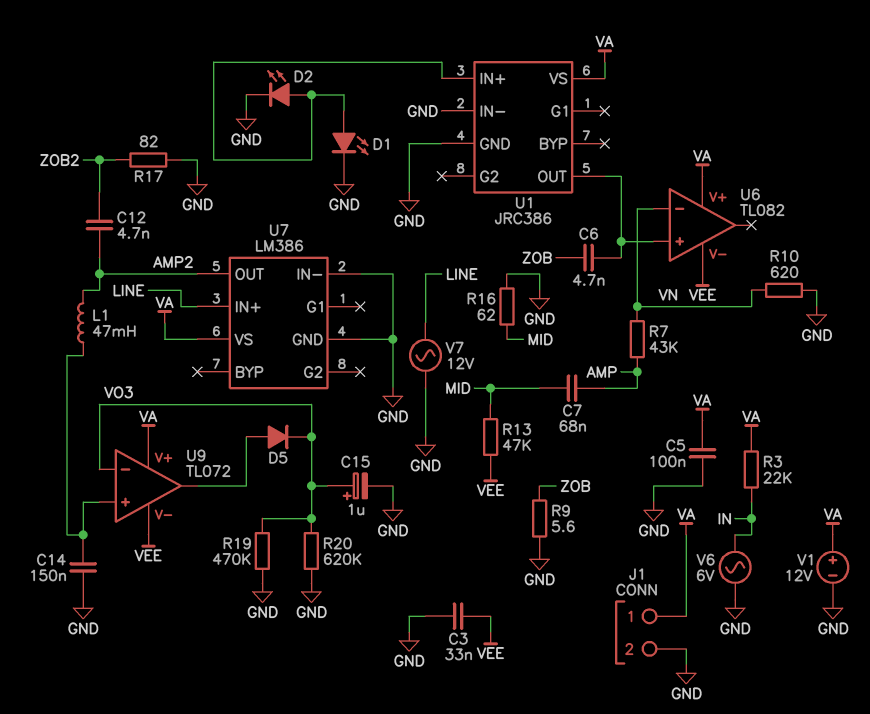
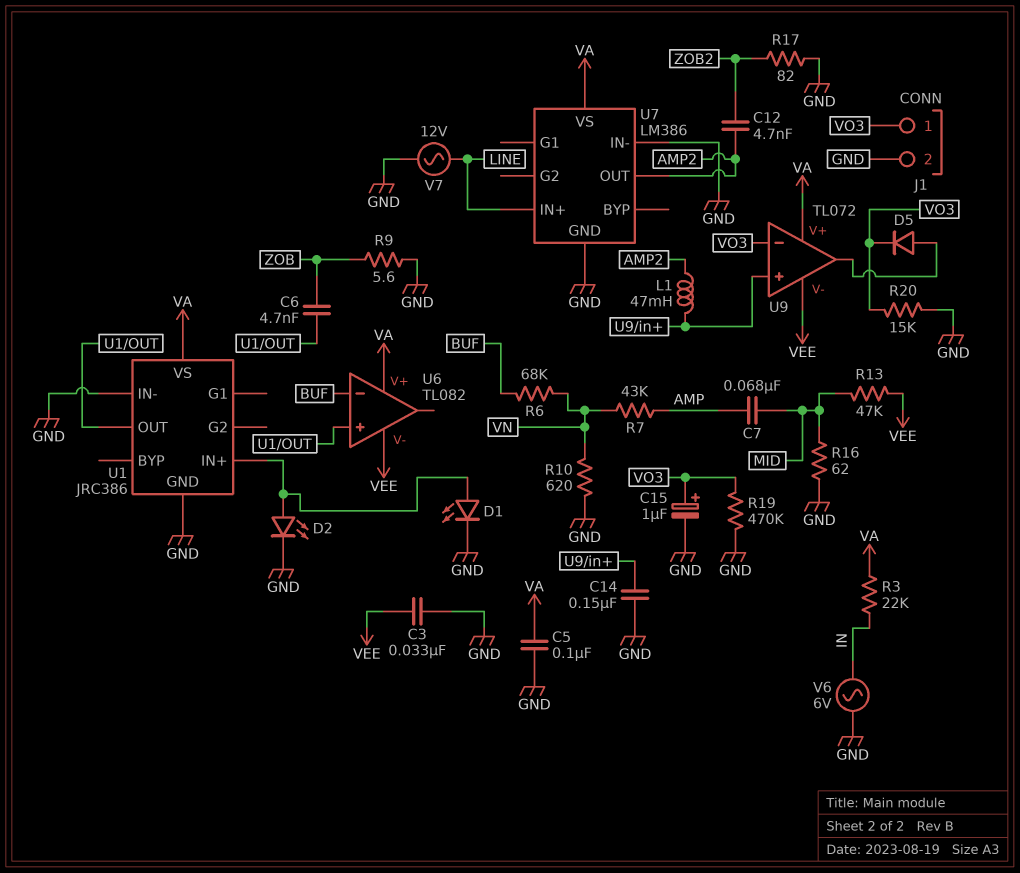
J1 pin 1: VA -> VO3
R6: none -> 68k (BUF, VN)
R20: 620k (GND, VO3) -> 15k (GND, VO3)
U6 pin in-: VN -> BUF
V1: 12V (plus VA, minus GND) -> none

